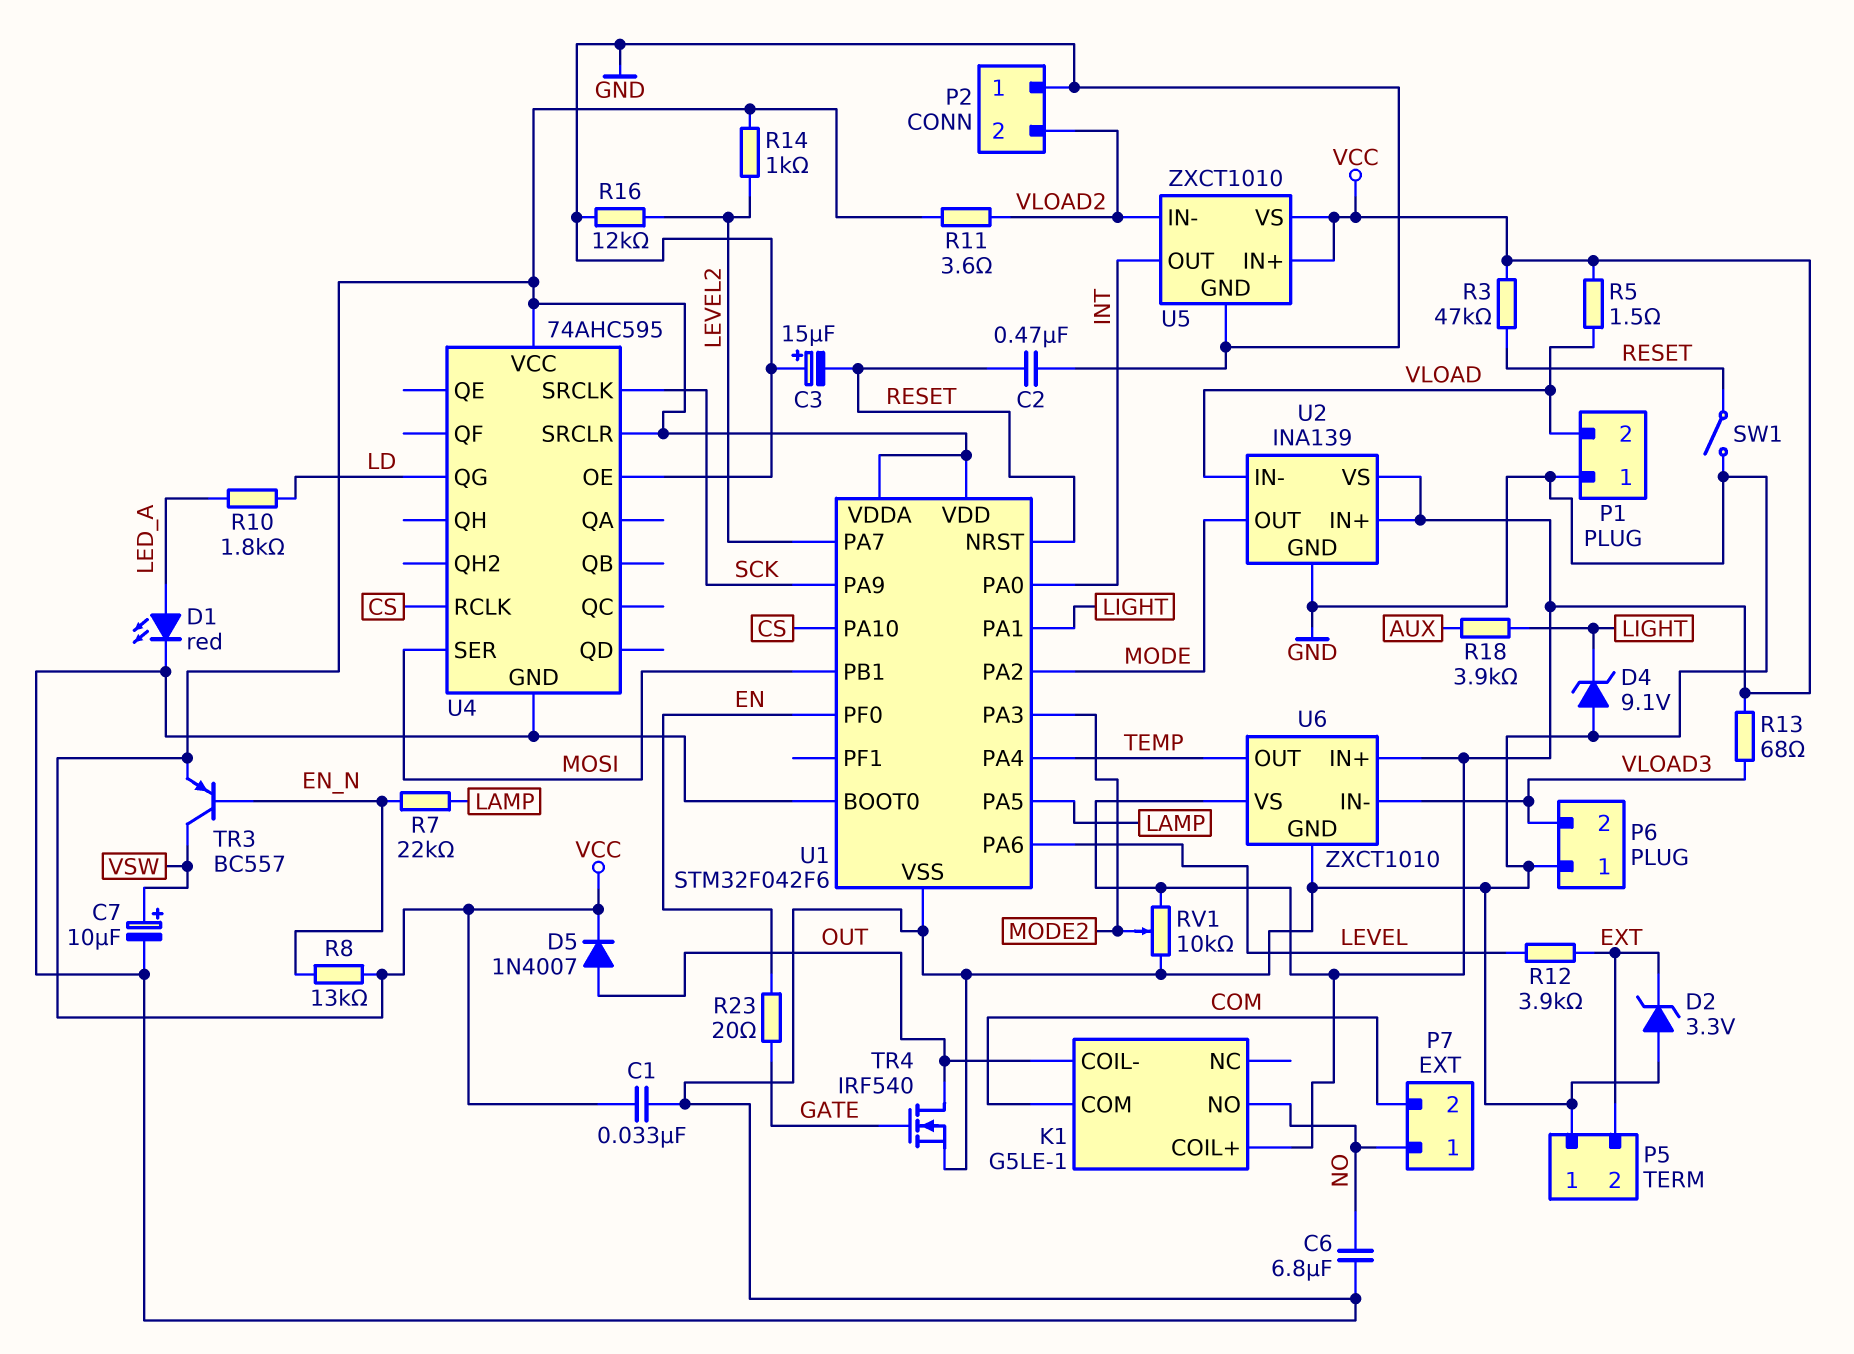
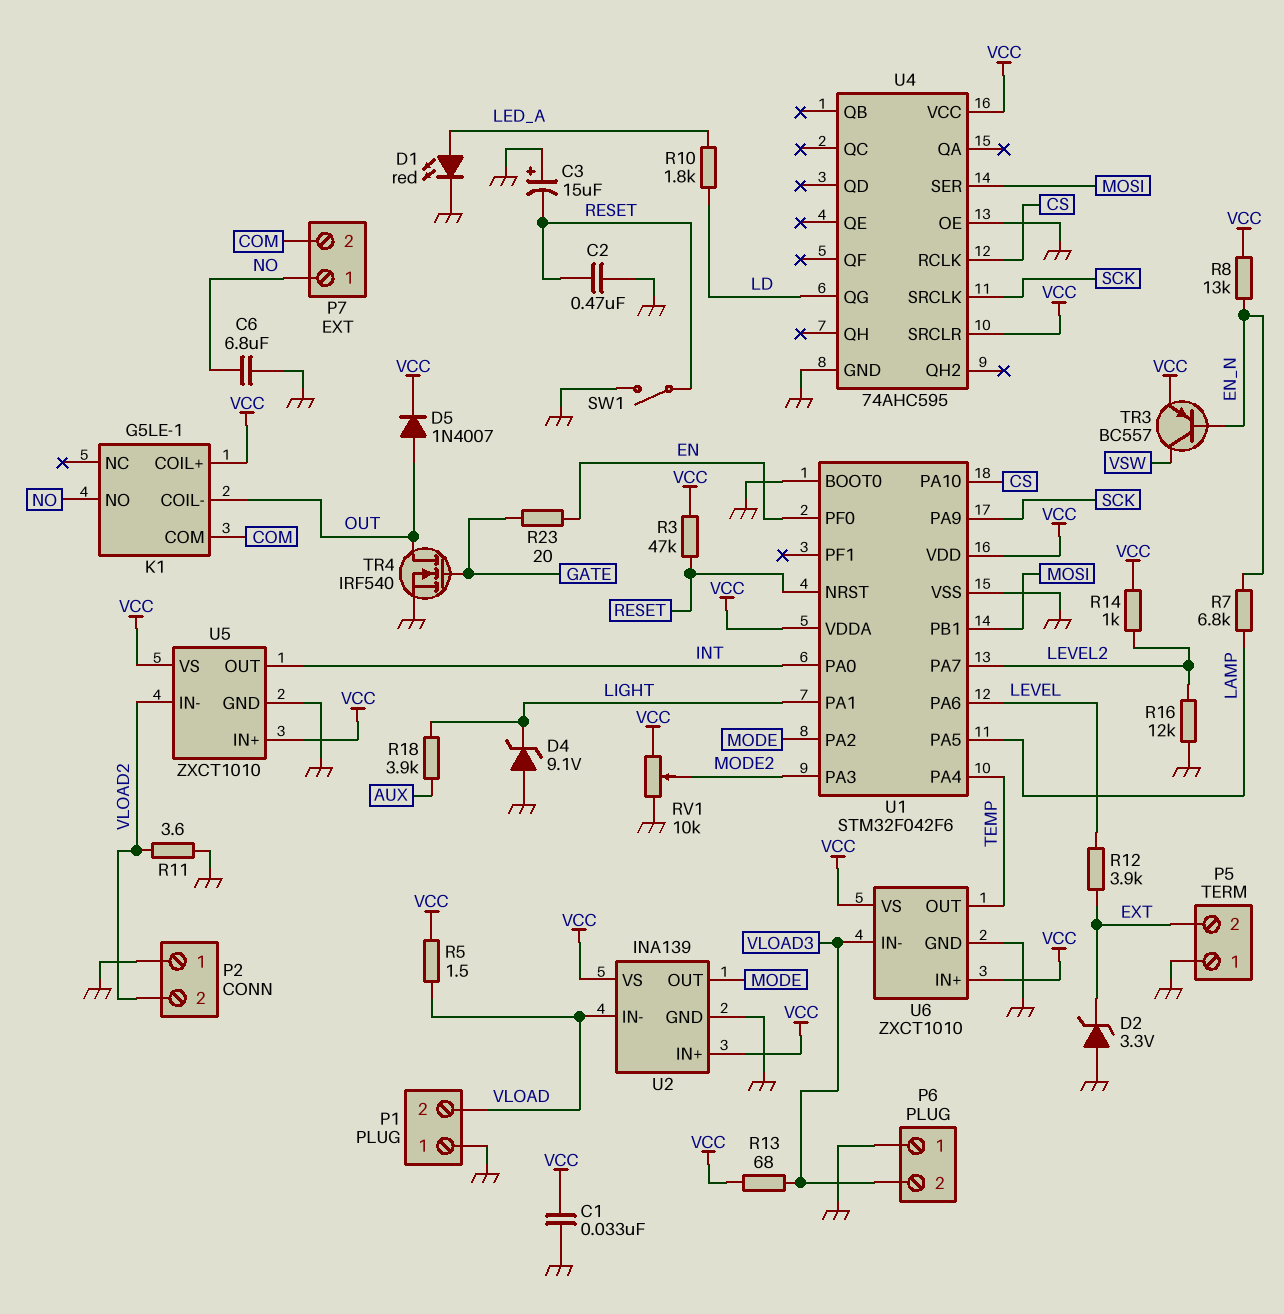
C7: 10uF (plus VSW, minus GND) -> none
R7: 22k (EN_N, LAMP) -> 6.8k (EN_N, LAMP)
R11: 3.6 (VCC, VLOAD2) -> 3.6 (GND, VLOAD2)

